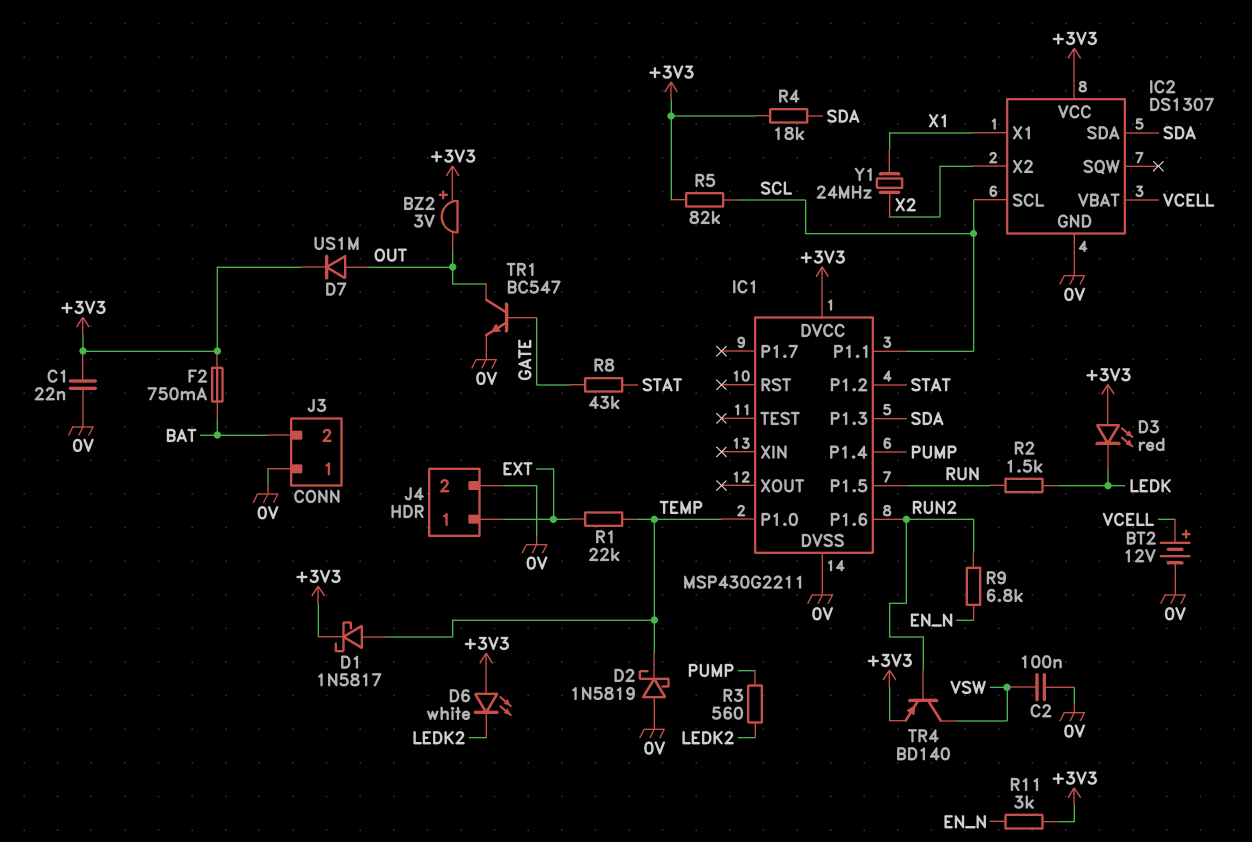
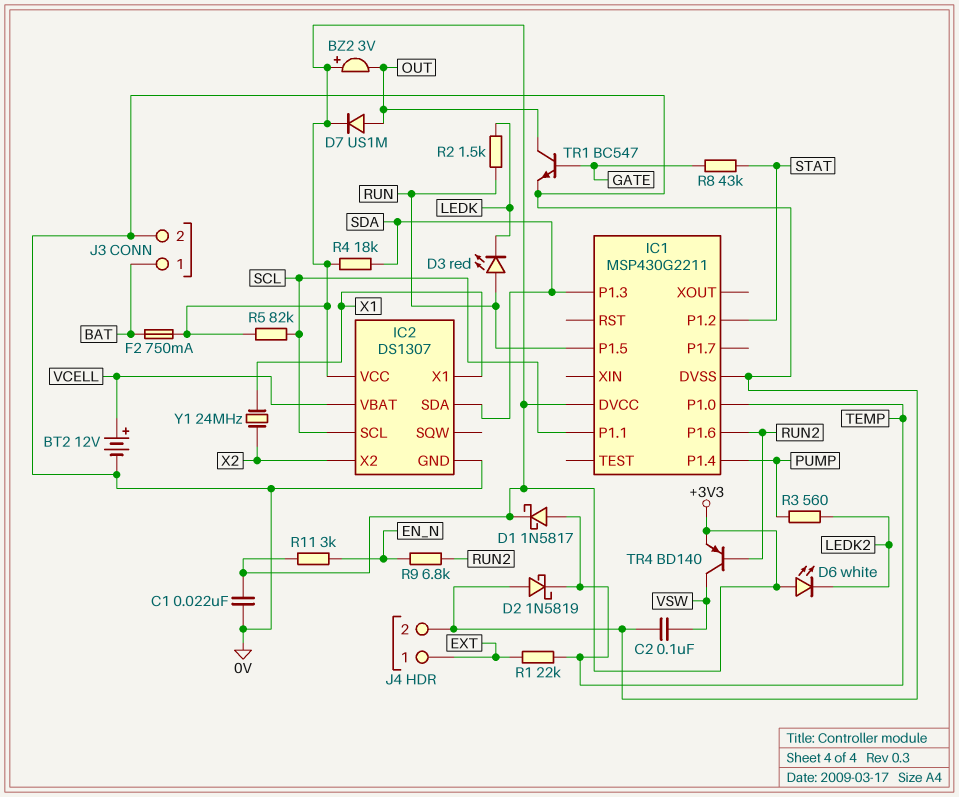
D3: LED red (A +3V3, K LEDK) -> LED red (A RUN, K LEDK)
J3 pin 1: 0V -> BAT
J3 pin 2: BAT -> 0V

